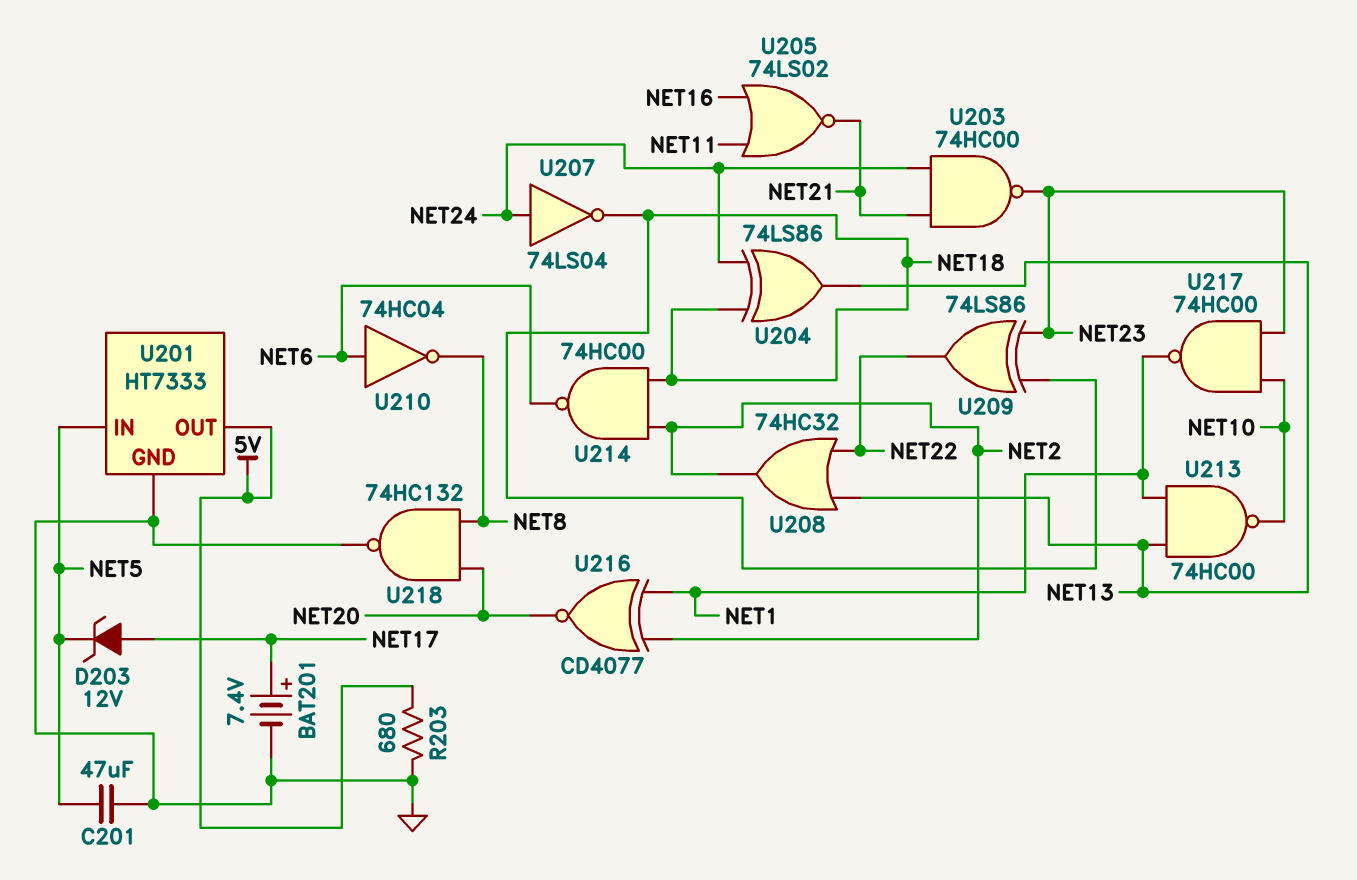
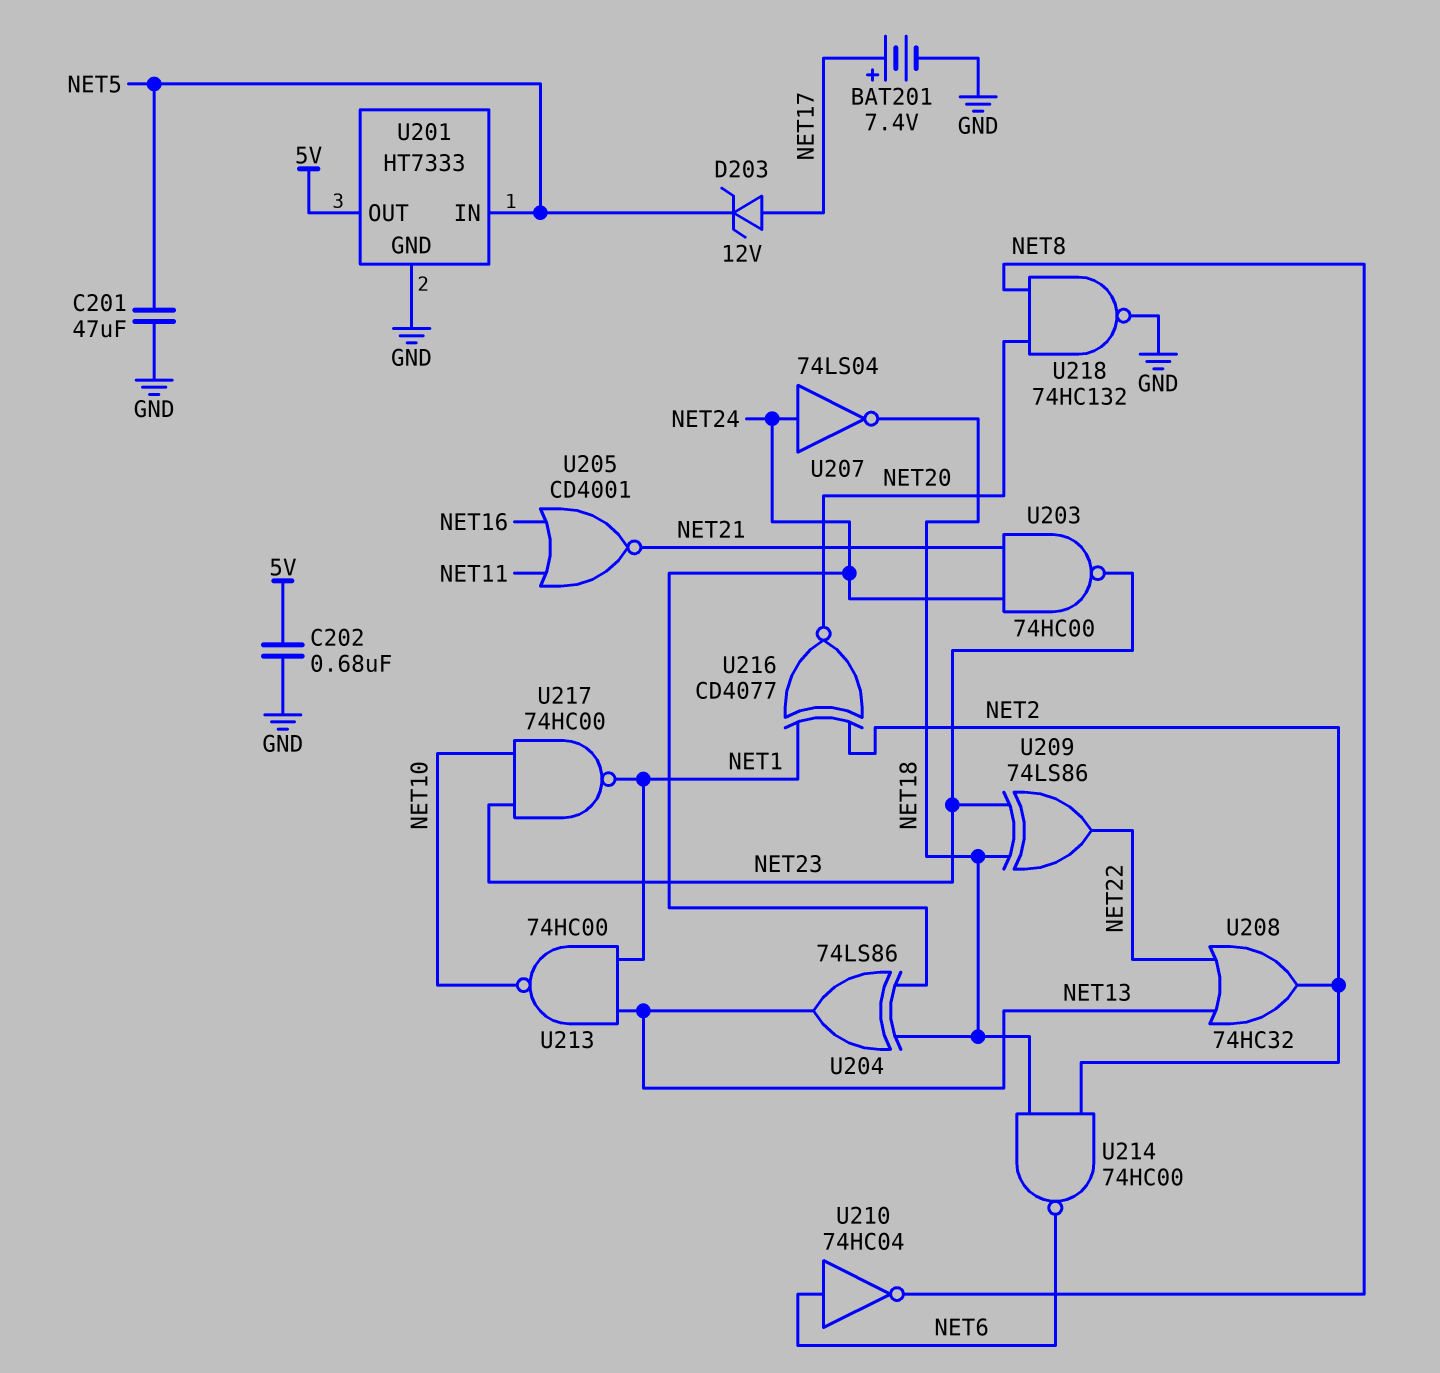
C202: none -> 680nF (5V, GND)
R203: 680 (5V, GND) -> none
U205: NOR 74LS02 (in NET11, in NET16, out NET21) -> NOR CD4001 (in NET11, in NET16, out NET21)

